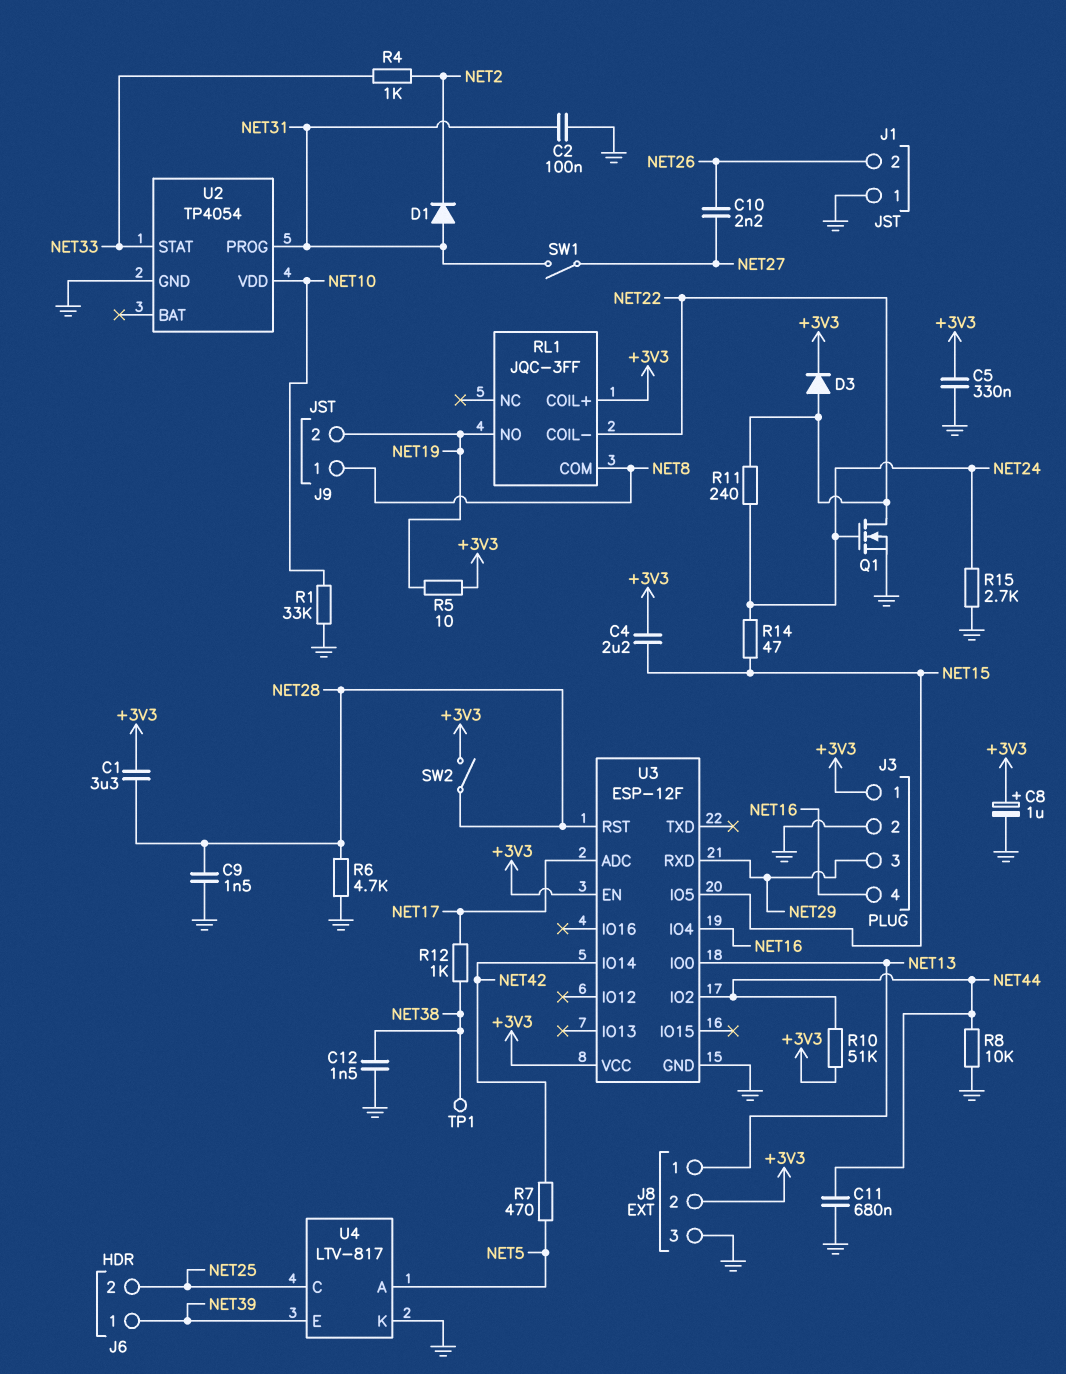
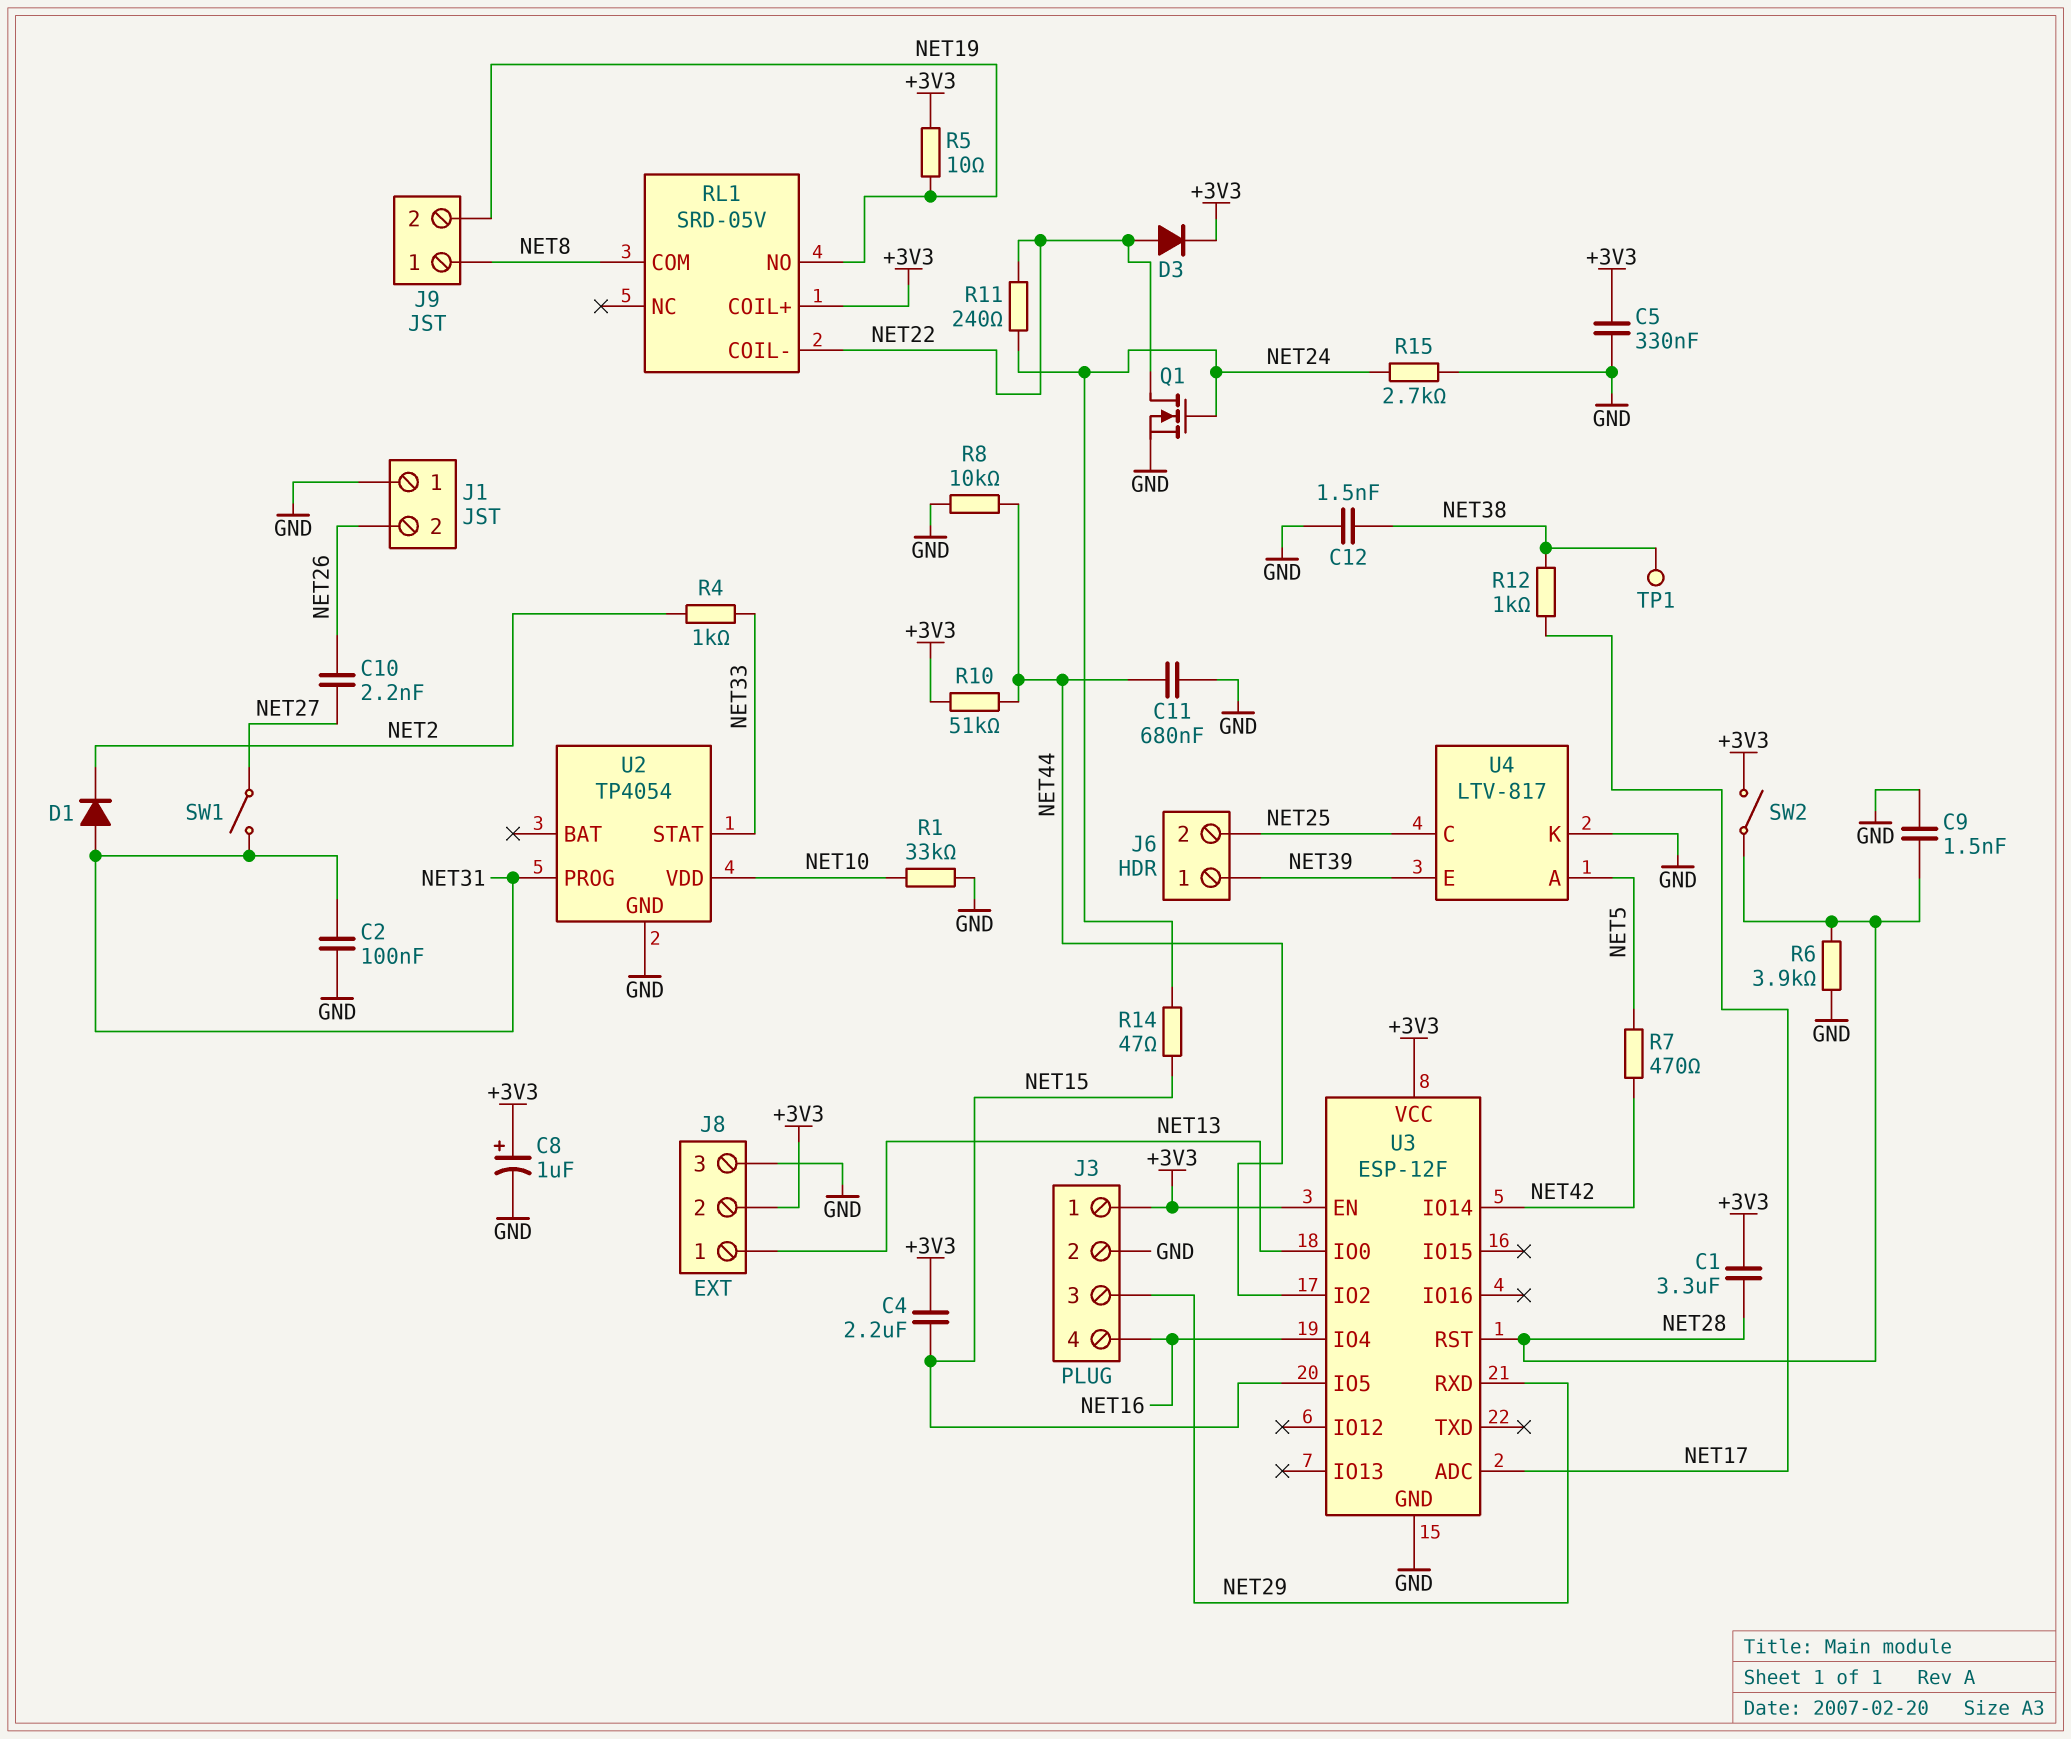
R6: 4.7k (GND, NET28) -> 3.9k (GND, NET28)
RL1: JQC-3FF -> SRD-05V

